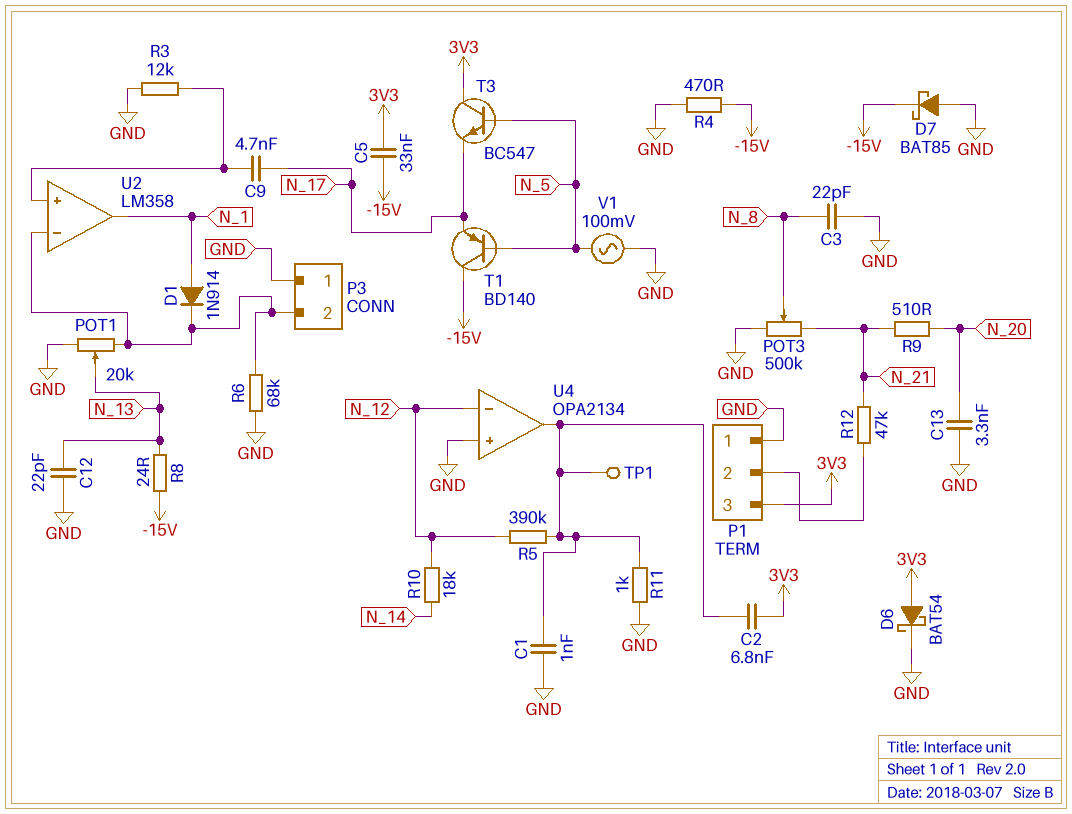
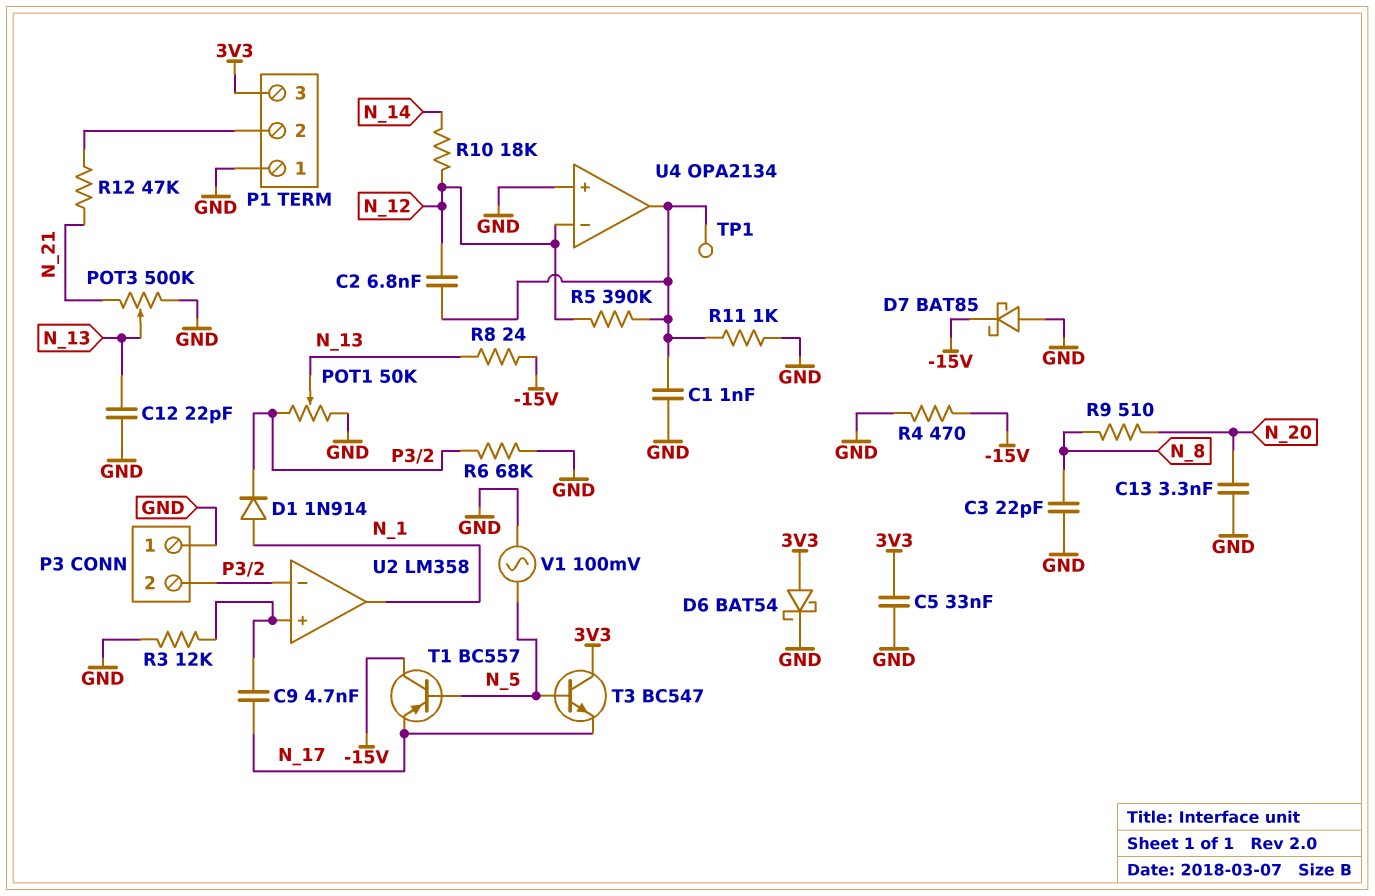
C2: 6.8nF (3V3, U4/out) -> 6.8nF (N_12, U4/out)
C5: 33nF (-15V, 3V3) -> 33nF (3V3, GND)
POT1: 20k (GND, P3/2, wiper N_13) -> 50k (GND, P3/2, wiper N_13)
POT3: 500k (GND, N_21, wiper N_8) -> 500k (GND, N_21, wiper N_13)
R9: 510 (N_20, N_21) -> 510 (N_8, N_20)
T1: PNP BD140 (B N_5, C -15V, E N_17) -> PNP BC557 (B N_5, C -15V, E N_17)

